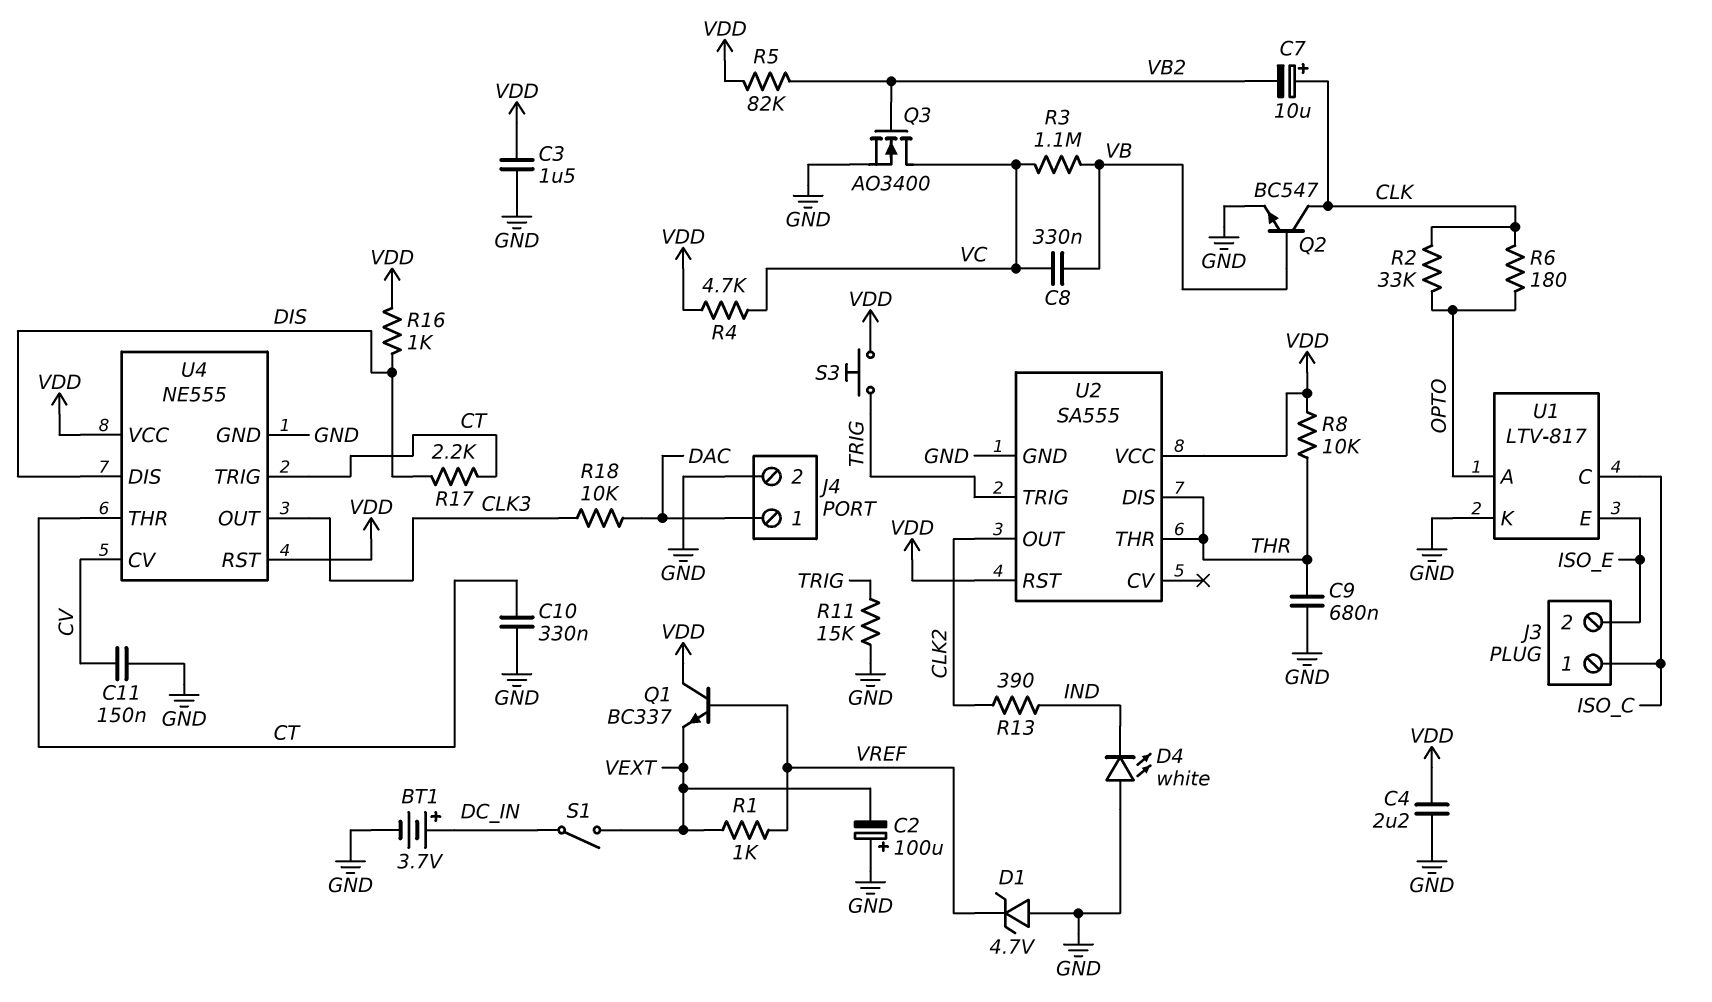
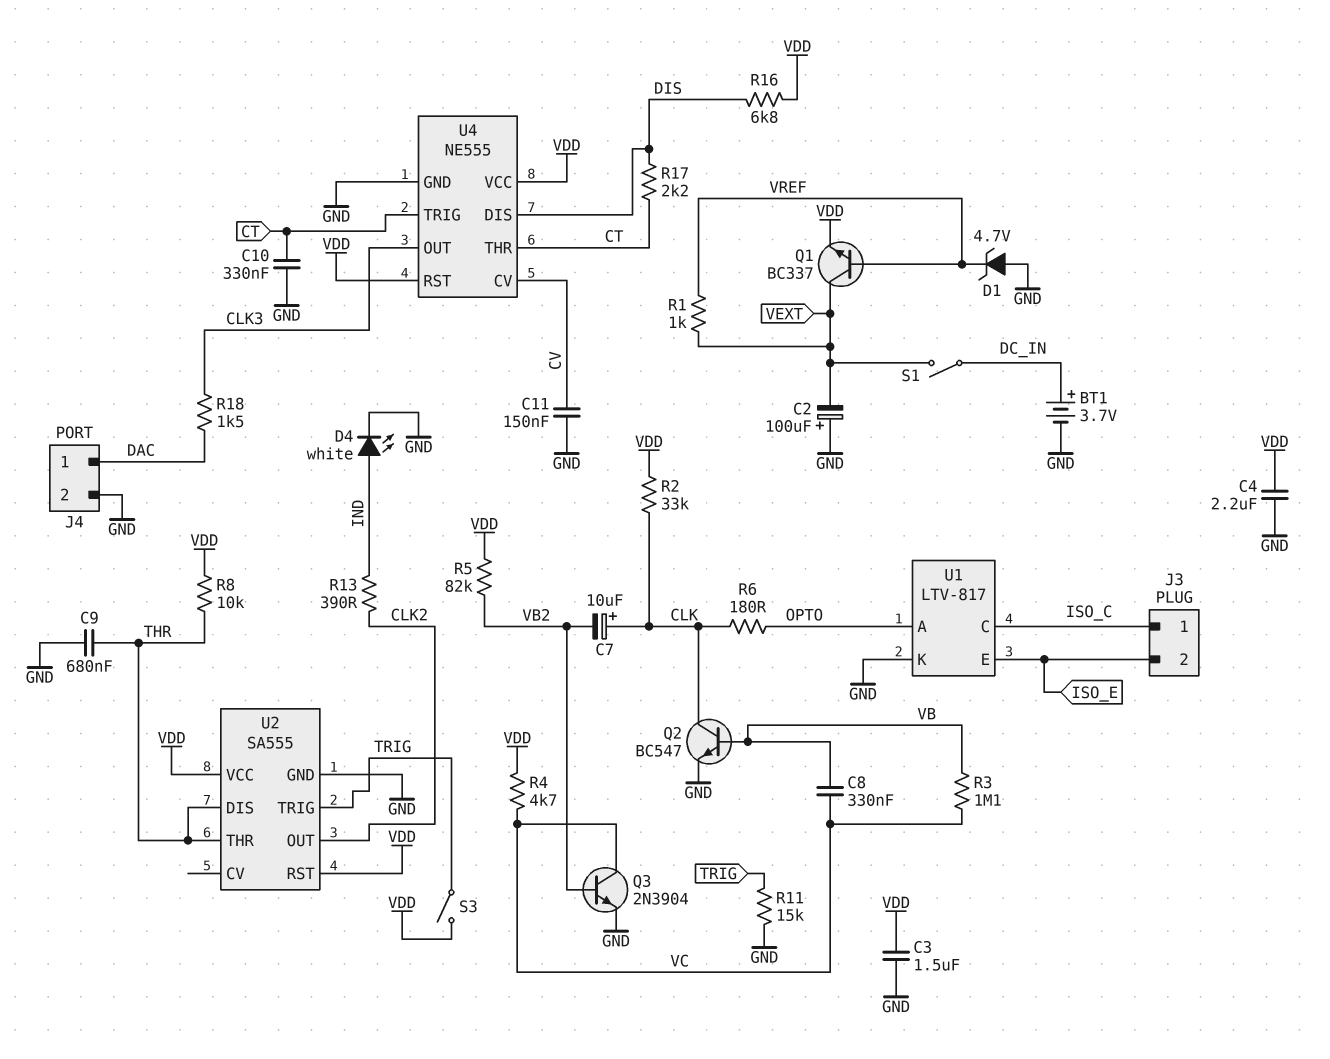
D4: LED white (A GND, K IND) -> LED white (A IND, K GND)
Q1: NPN BC337 (B VREF, C VDD, E VEXT) -> NPN BC337 (B VREF, C VEXT, E VDD)
Q3: NMOS AO3400 (G VB2, D VC, S GND) -> NPN 2N3904 (B VB2, C VC, E GND)
R2: 33k (CLK, OPTO) -> 33k (CLK, VDD)
R16: 1k (DIS, VDD) -> 6.8k (DIS, VDD)
R18: 10k (CLK3, DAC) -> 1.5k (CLK3, DAC)
S3: button (TRIG, VDD) -> switch (TRIG, VDD)

